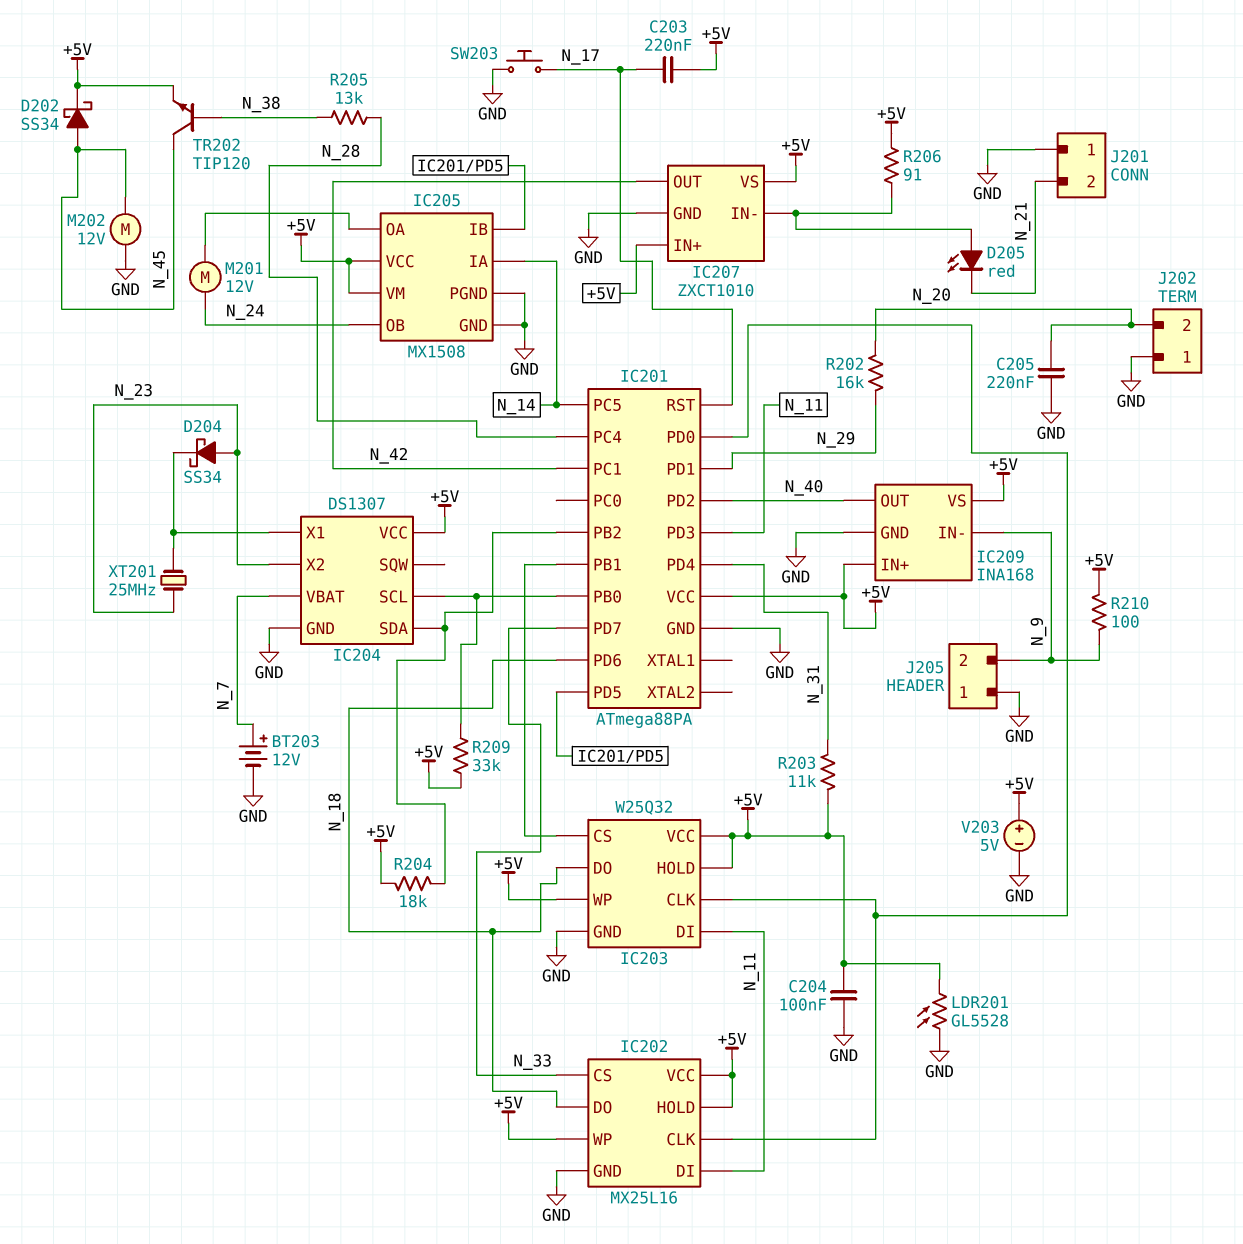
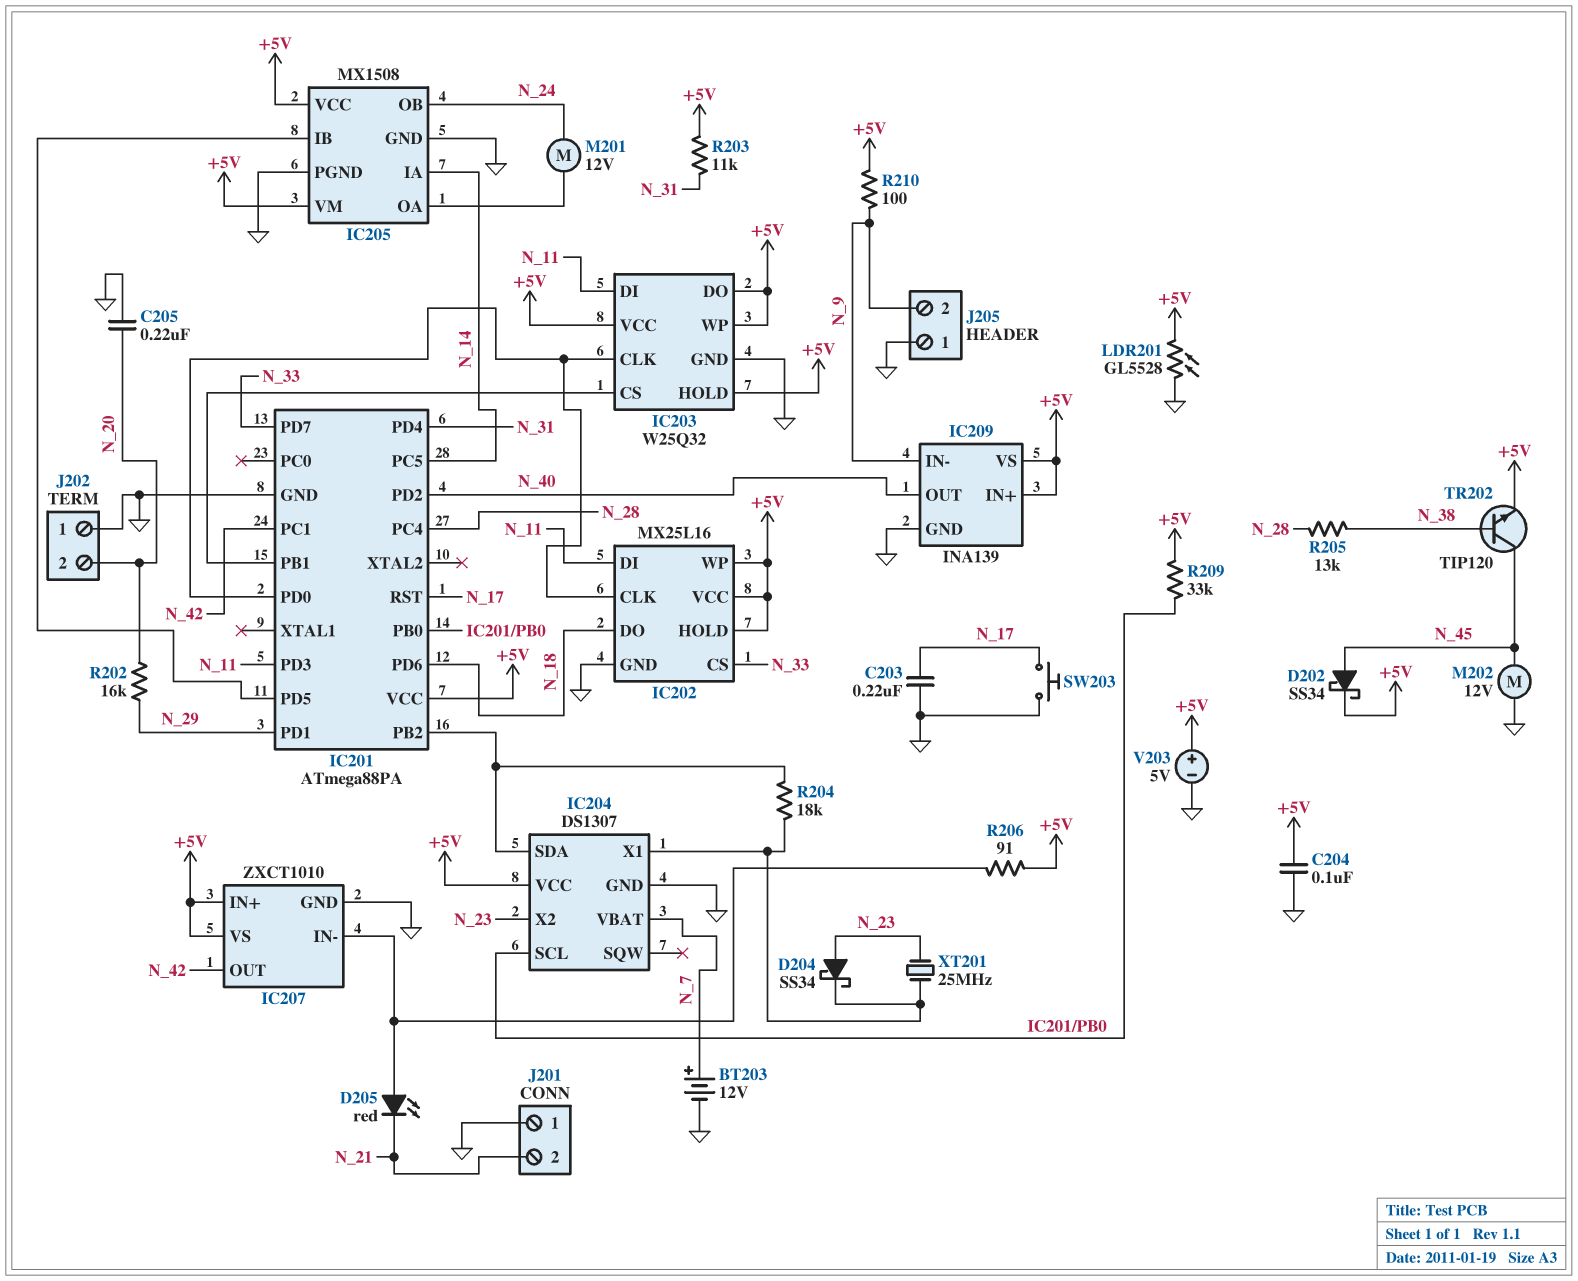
C203: 220nF (+5V, N_17) -> 220nF (GND, N_17)
IC203 pin DO: N_18 -> +5V
IC209: INA168 -> INA139
R204: 18k (+5V, IC201/PB2) -> 18k (IC201/PB2, IC204/X1)

